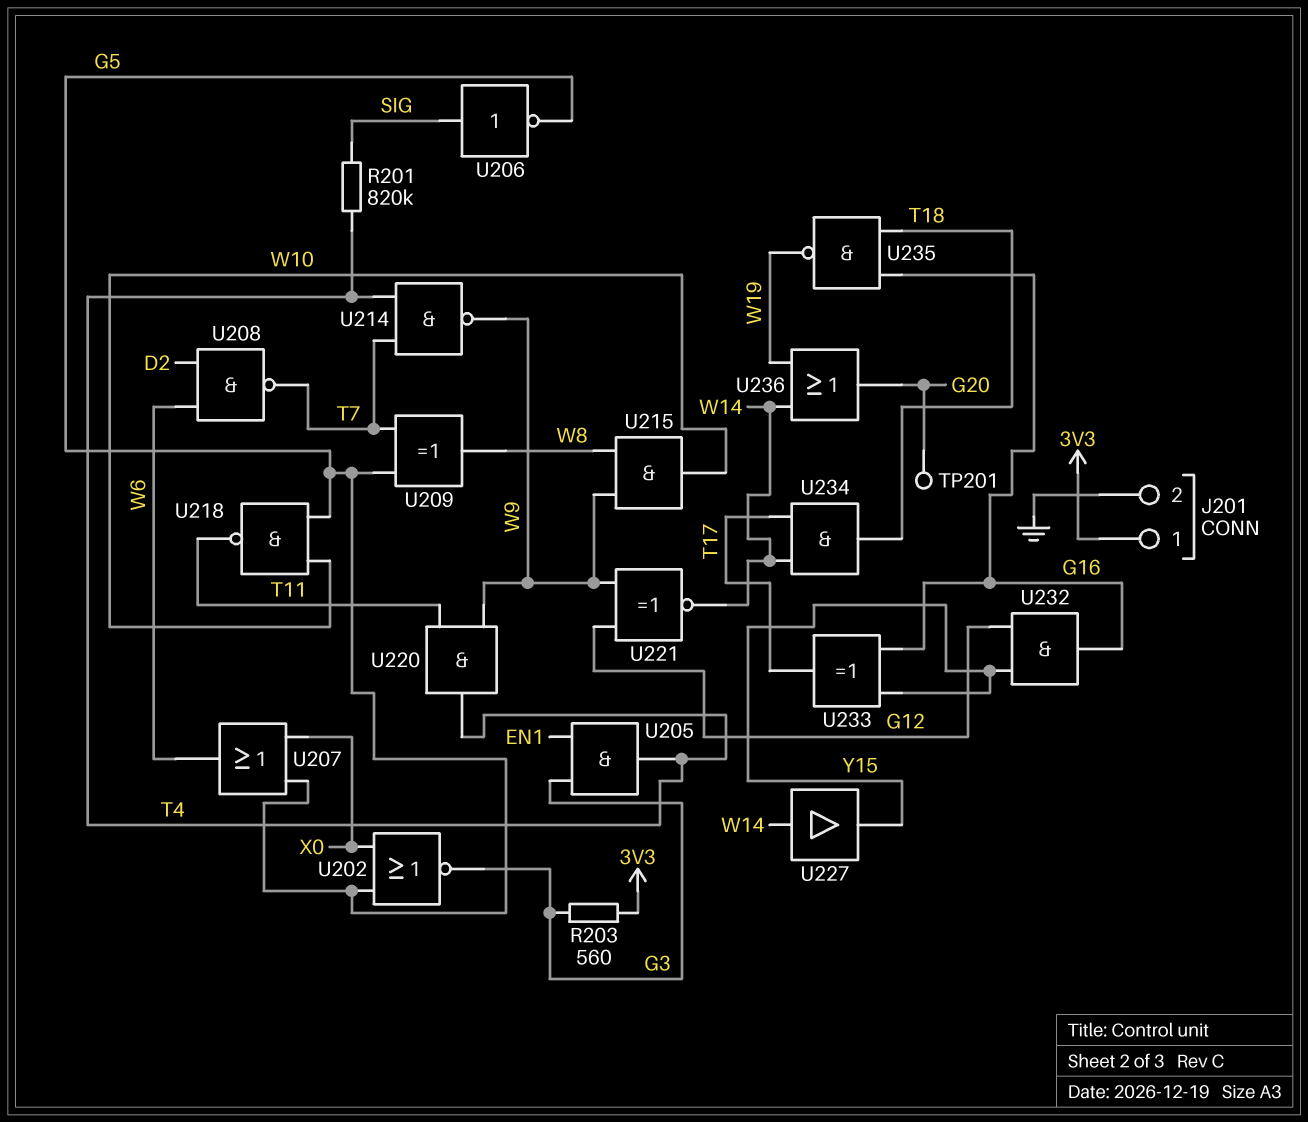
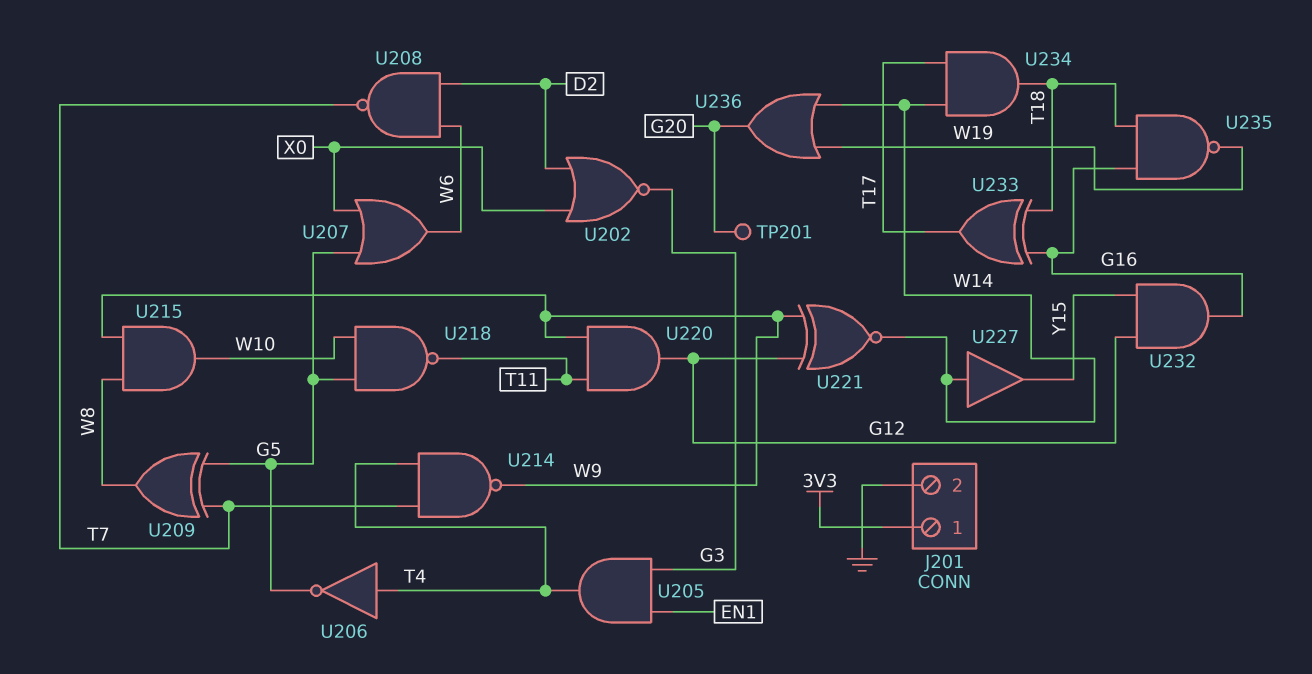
R201: 820k (SIG, T4) -> none
R203: 560 (3V3, G3) -> none
U202: NOR (in G5, in X0, out G3) -> NOR (in D2, in X0, out G3)
U206: NOT (in SIG, out G5) -> NOT (in T4, out G5)
U220: AND (in T11, in W9, out T4) -> AND (in T11, in W9, out G12)
U233: XOR (in G16, in Y15, out T17) -> XOR (in G16, in T18, out T17)

